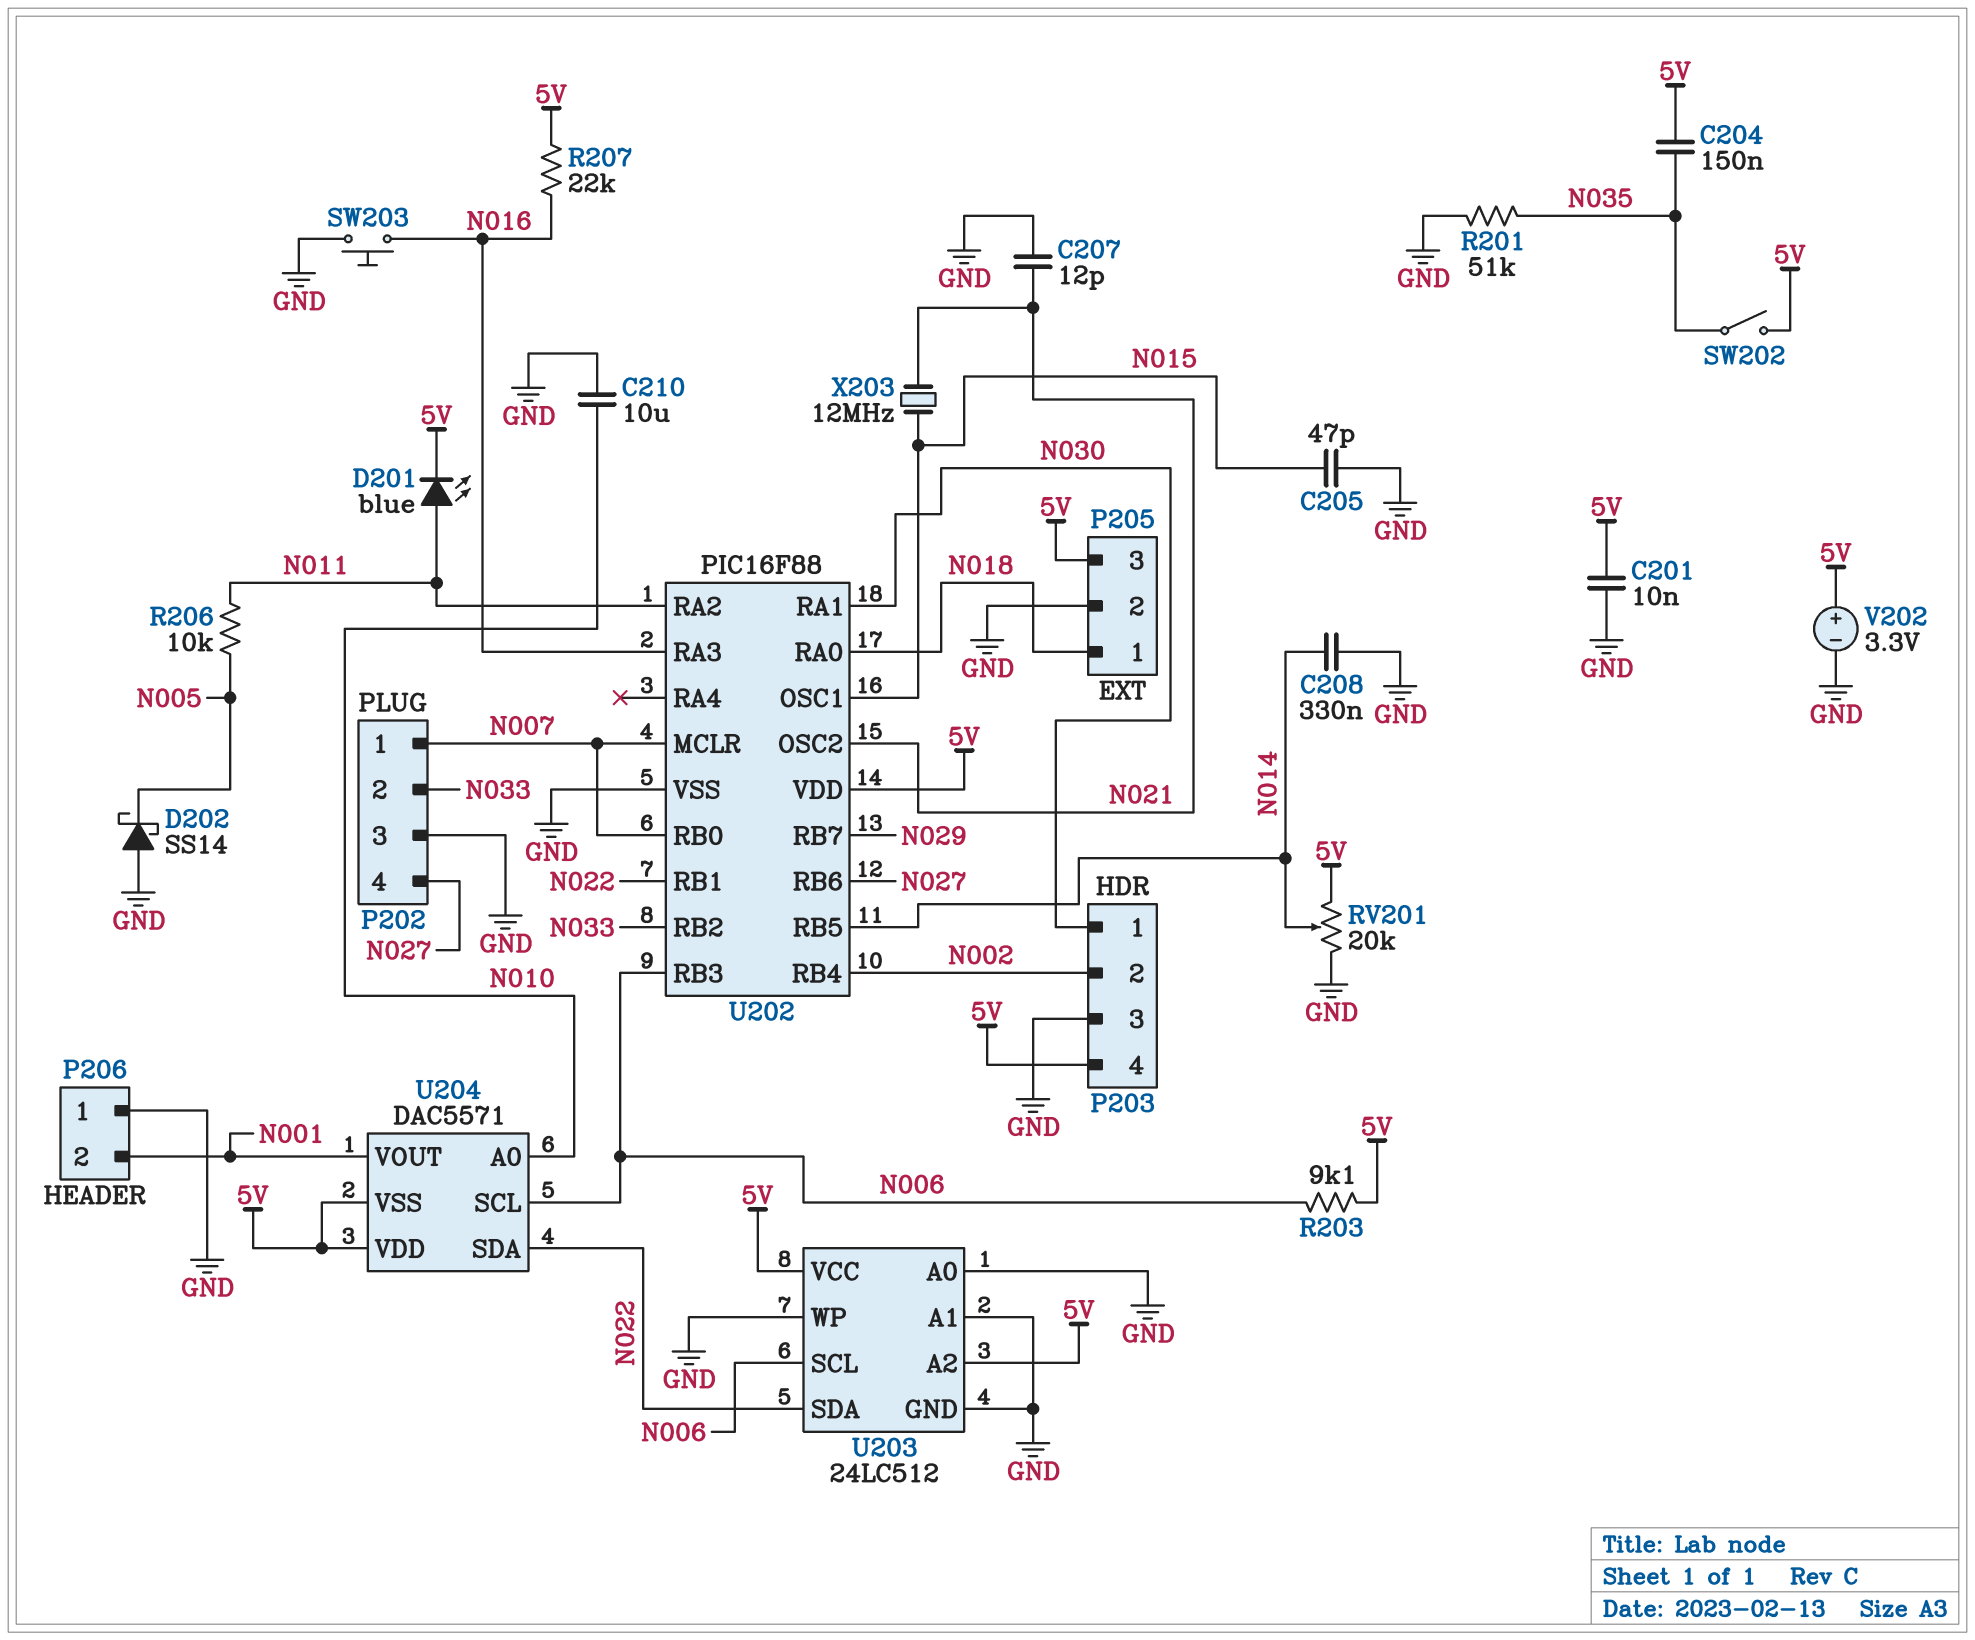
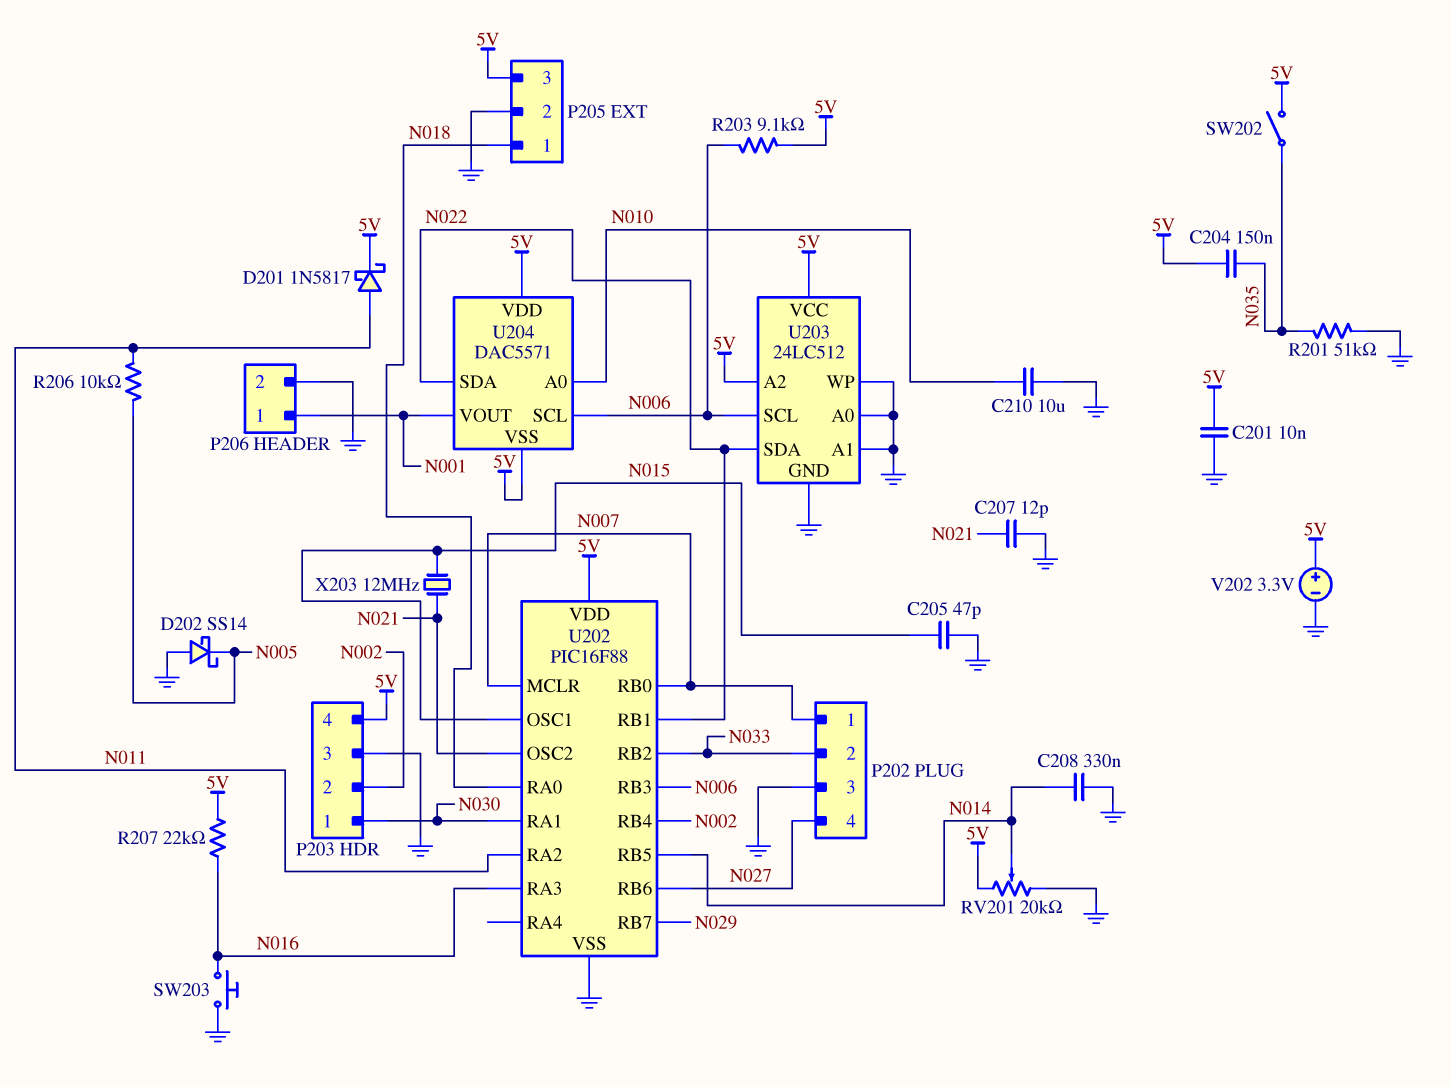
D201: LED blue (A N011, K 5V) -> schottky 1N5817 (A N011, K 5V)
P206 pin 1: GND -> N001
P206 pin 2: N001 -> GND

